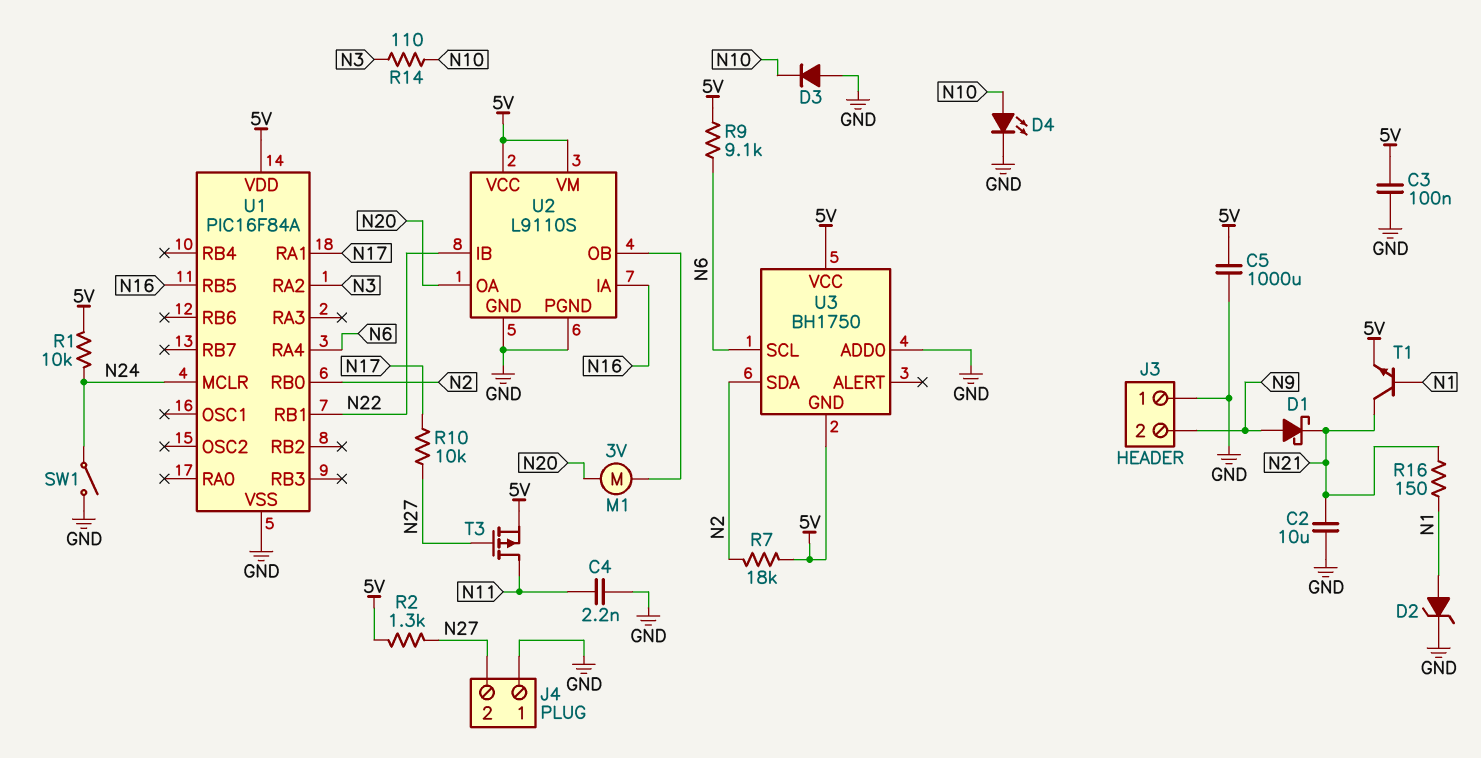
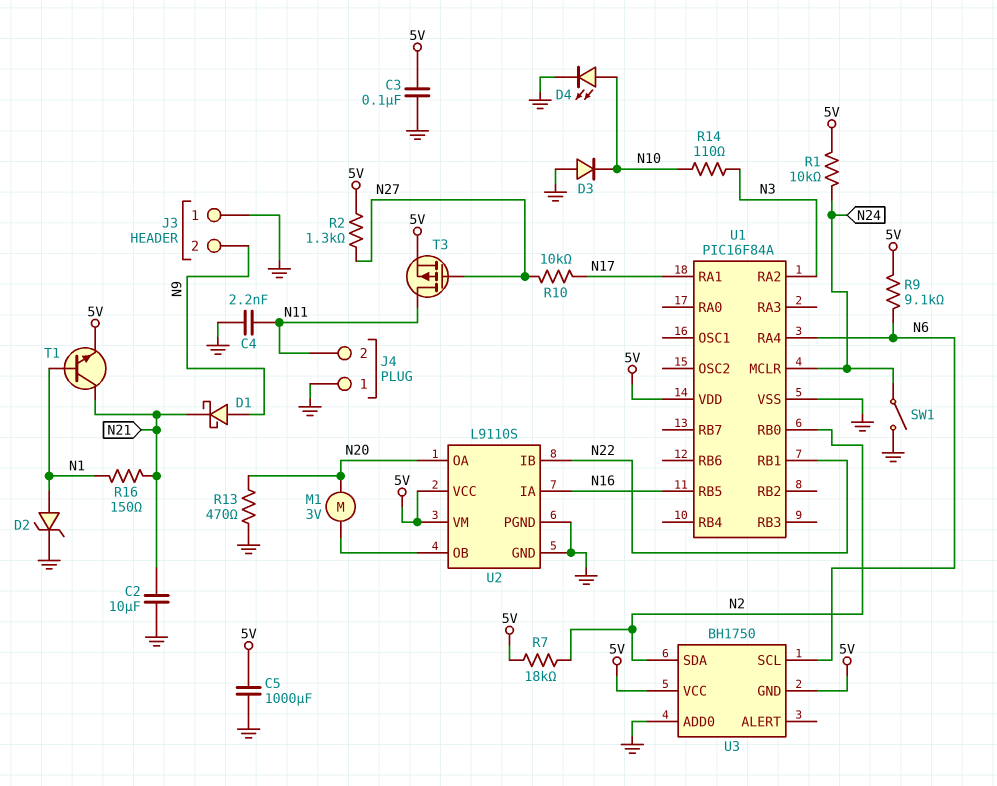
J4 pin 2: N27 -> N11
R13: none -> 470 (GND, N20)

